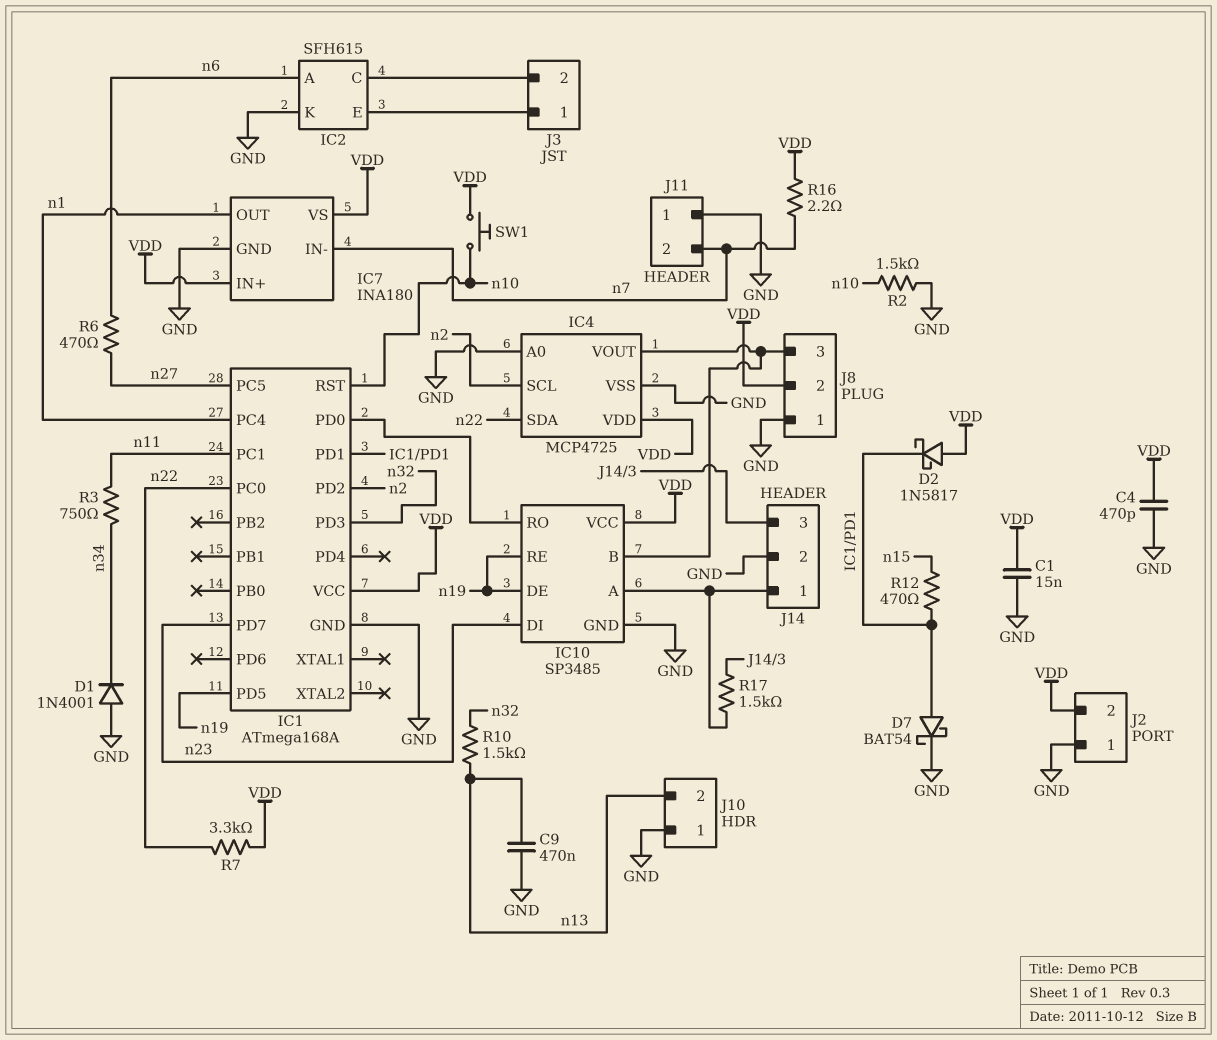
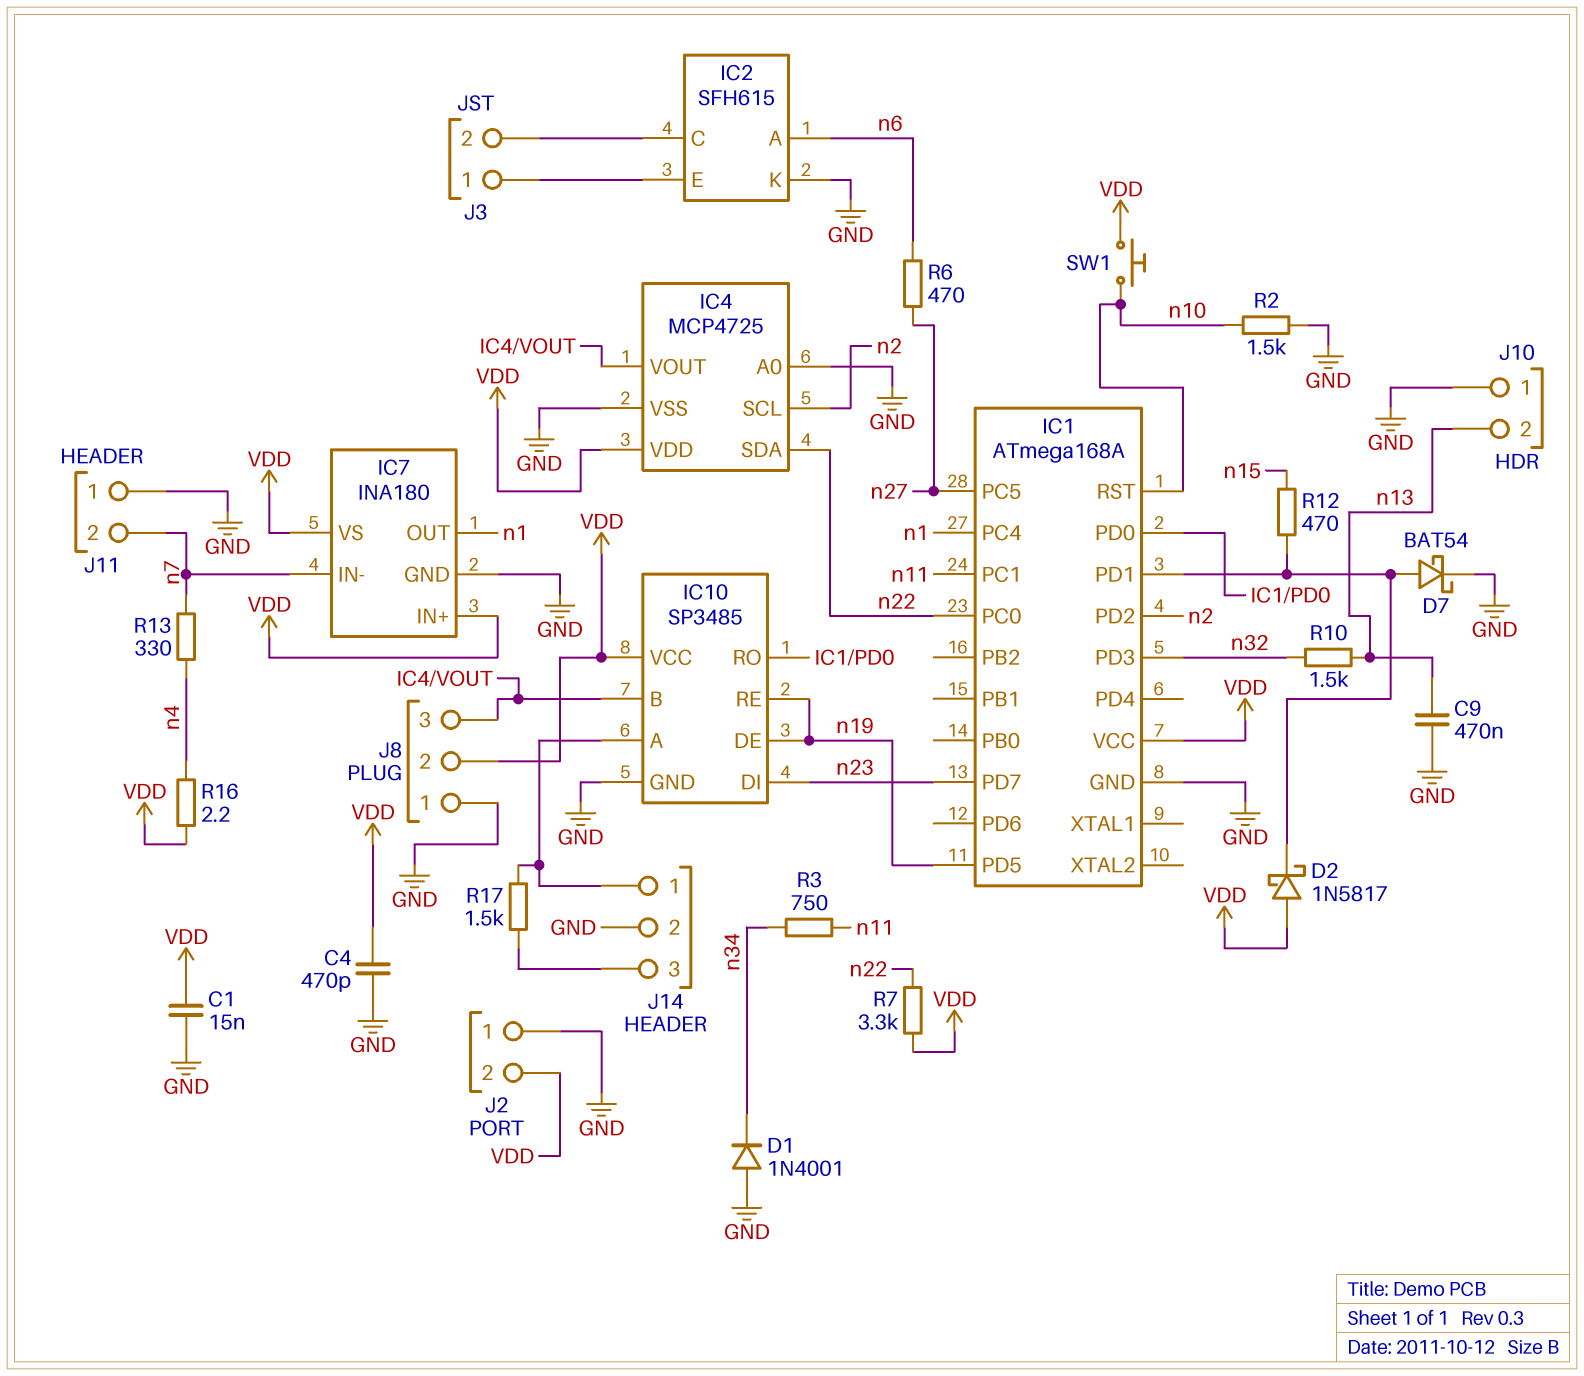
R13: none -> 330 (n4, n7)
R16: 2.2 (VDD, n7) -> 2.2 (VDD, n4)

